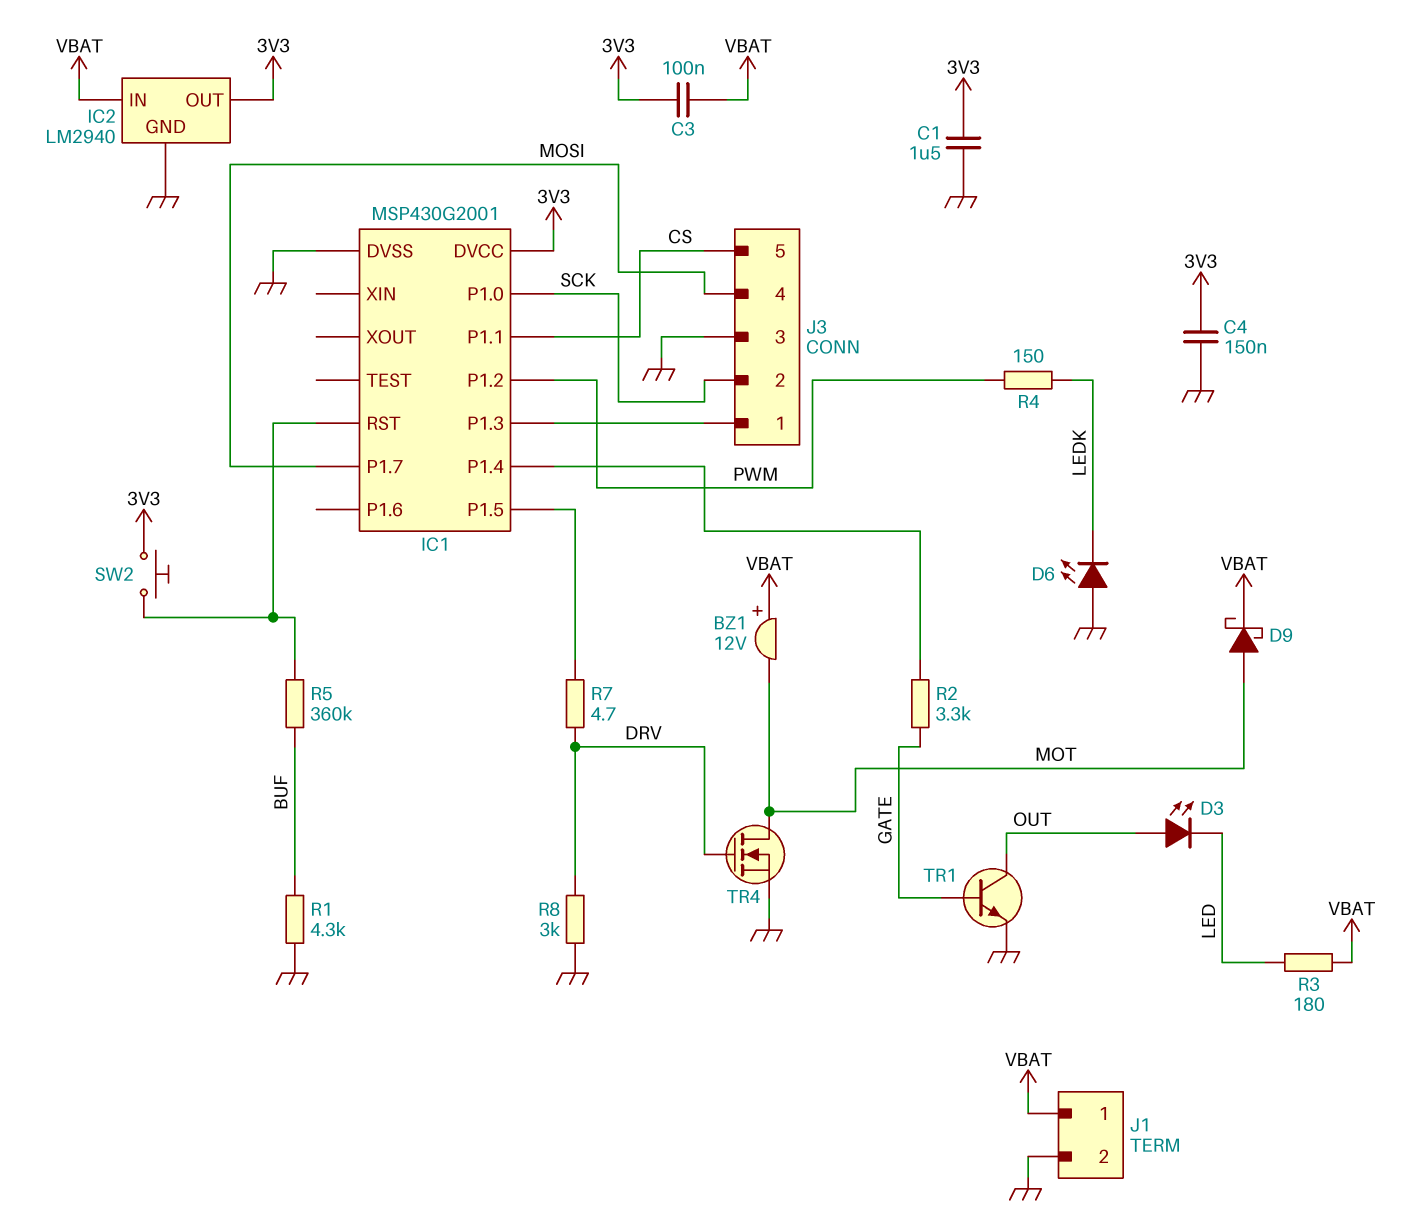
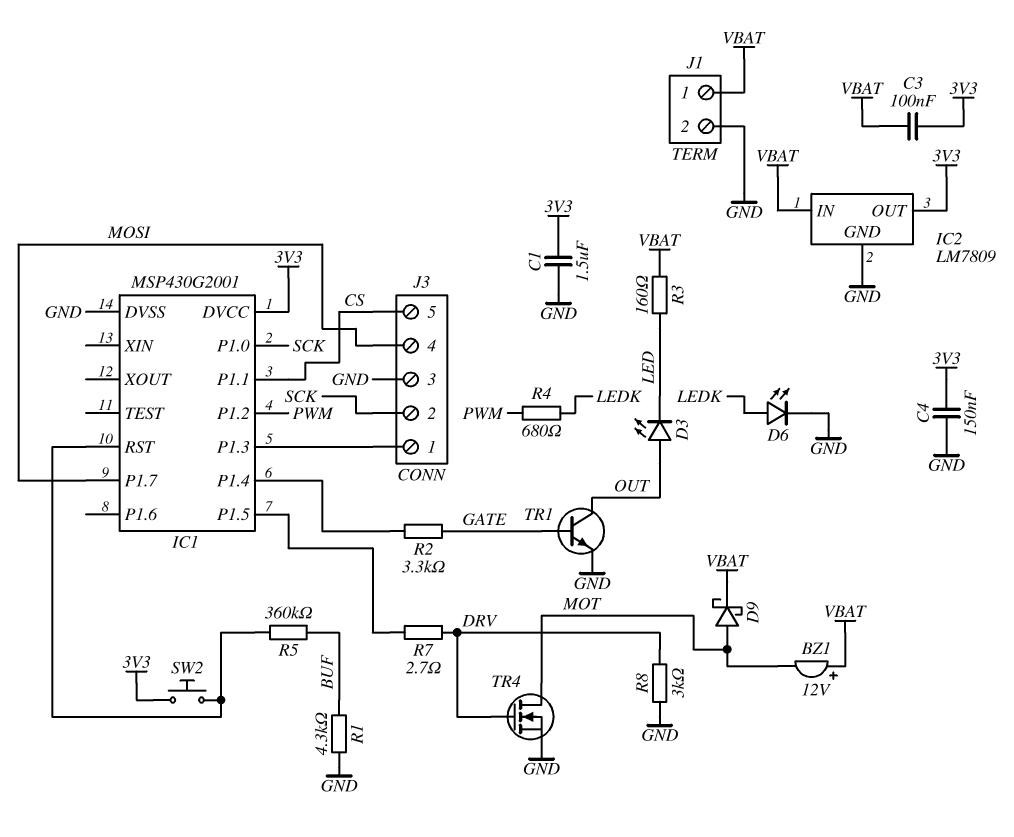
D6: LED (A GND, K LEDK) -> LED (A LEDK, K GND)
IC2: LM2940 -> LM7809
R3: 180 (LED, VBAT) -> 160 (LED, VBAT)
R4: 150 (LEDK, PWM) -> 680 (LEDK, PWM)
R7: 4.7 (DRV, IC1/P1.5) -> 2.7 (DRV, IC1/P1.5)

